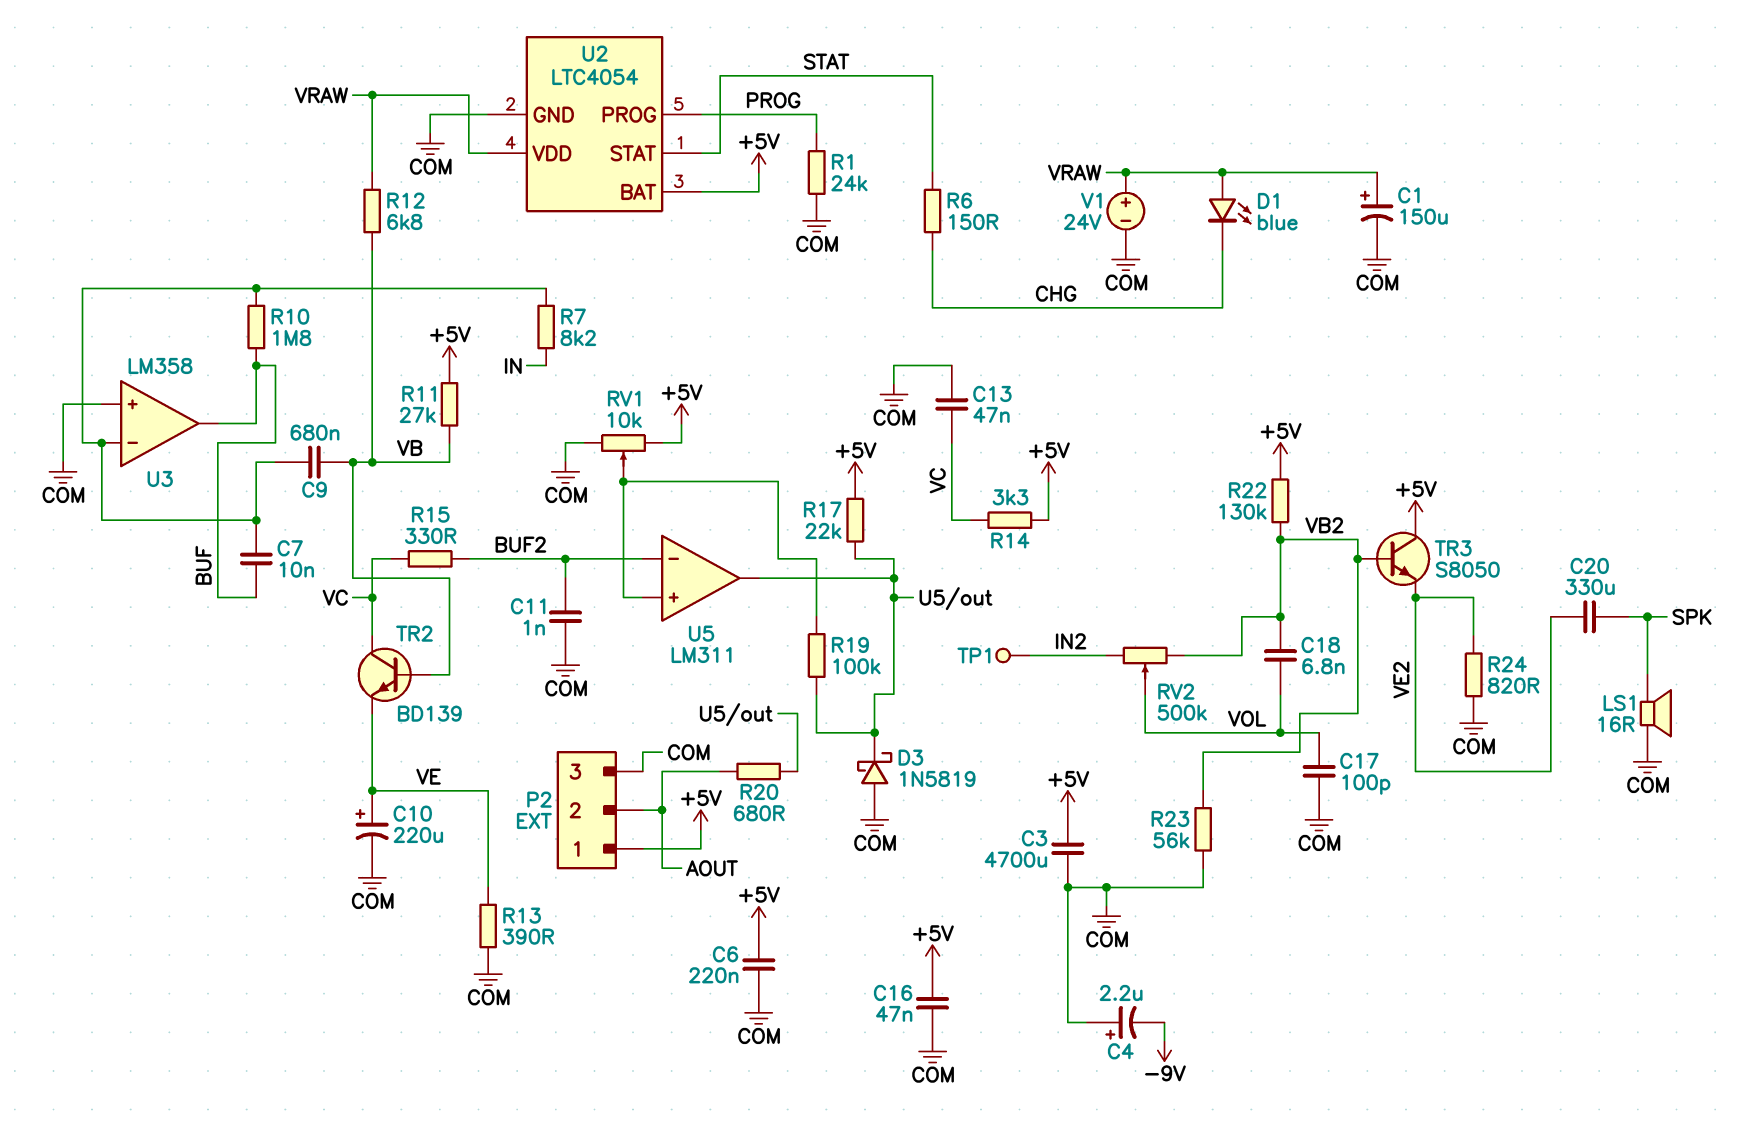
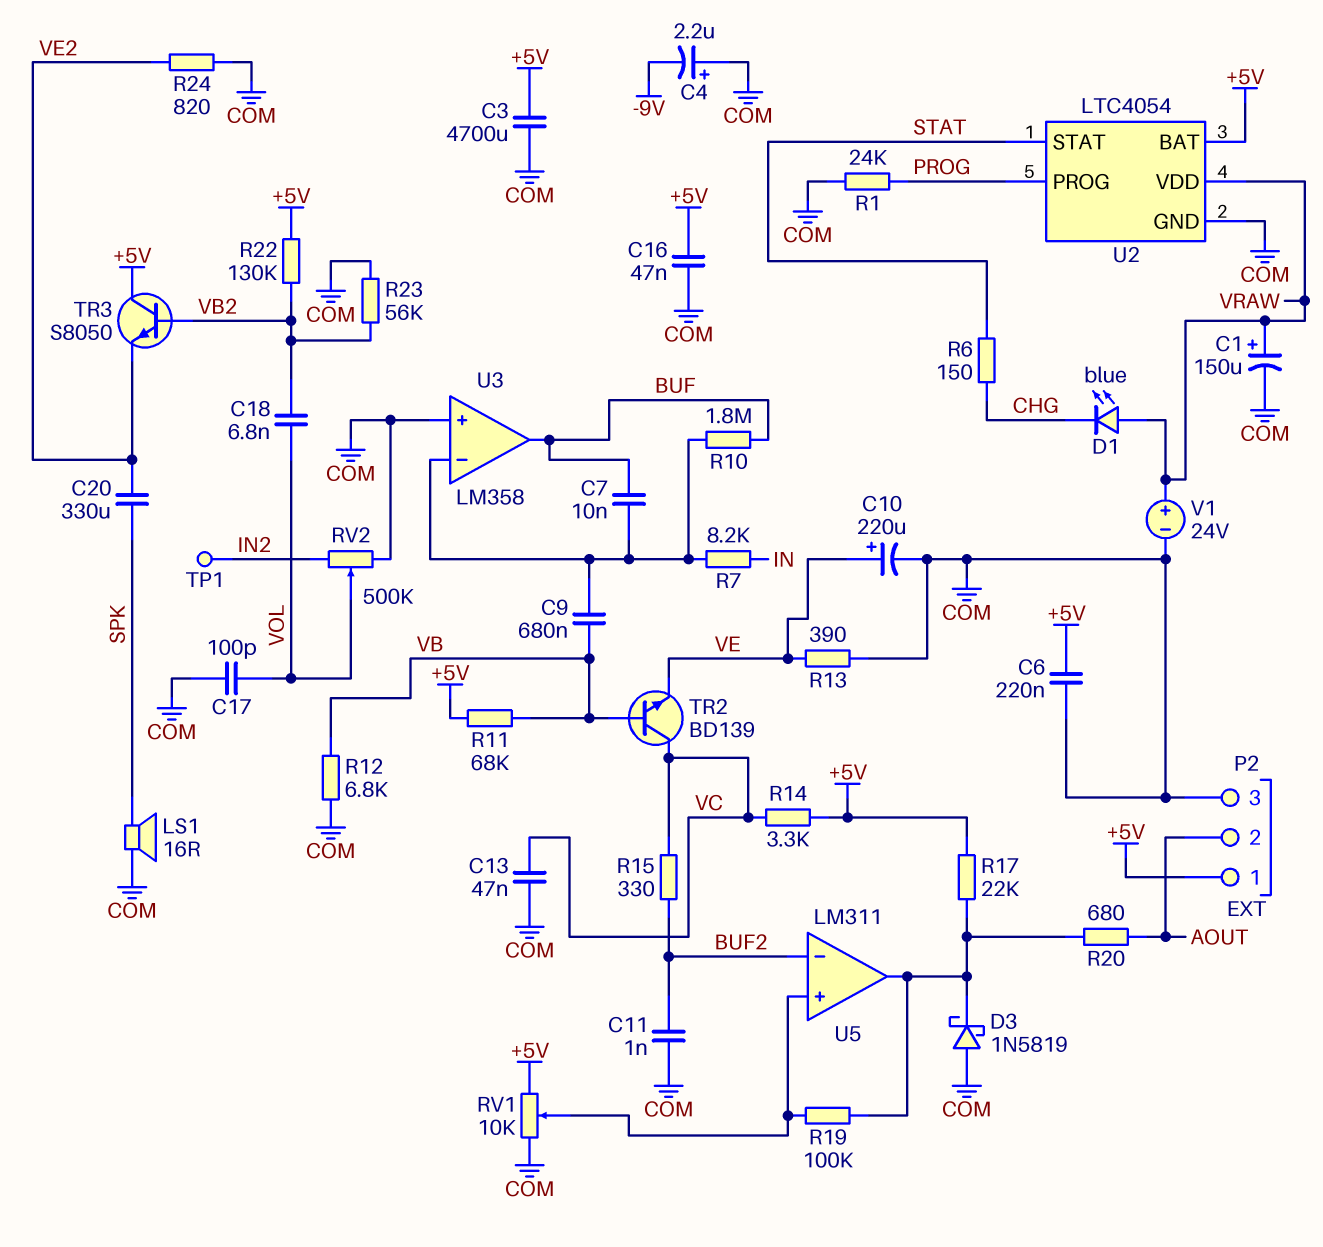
R11: 27k (+5V, VB) -> 68k (+5V, VB)
R12: 6.8k (VB, VRAW) -> 6.8k (COM, VB)
RV2: 500k (IN2, VB2, wiper VOL) -> 500k (COM, IN2, wiper VOL)

